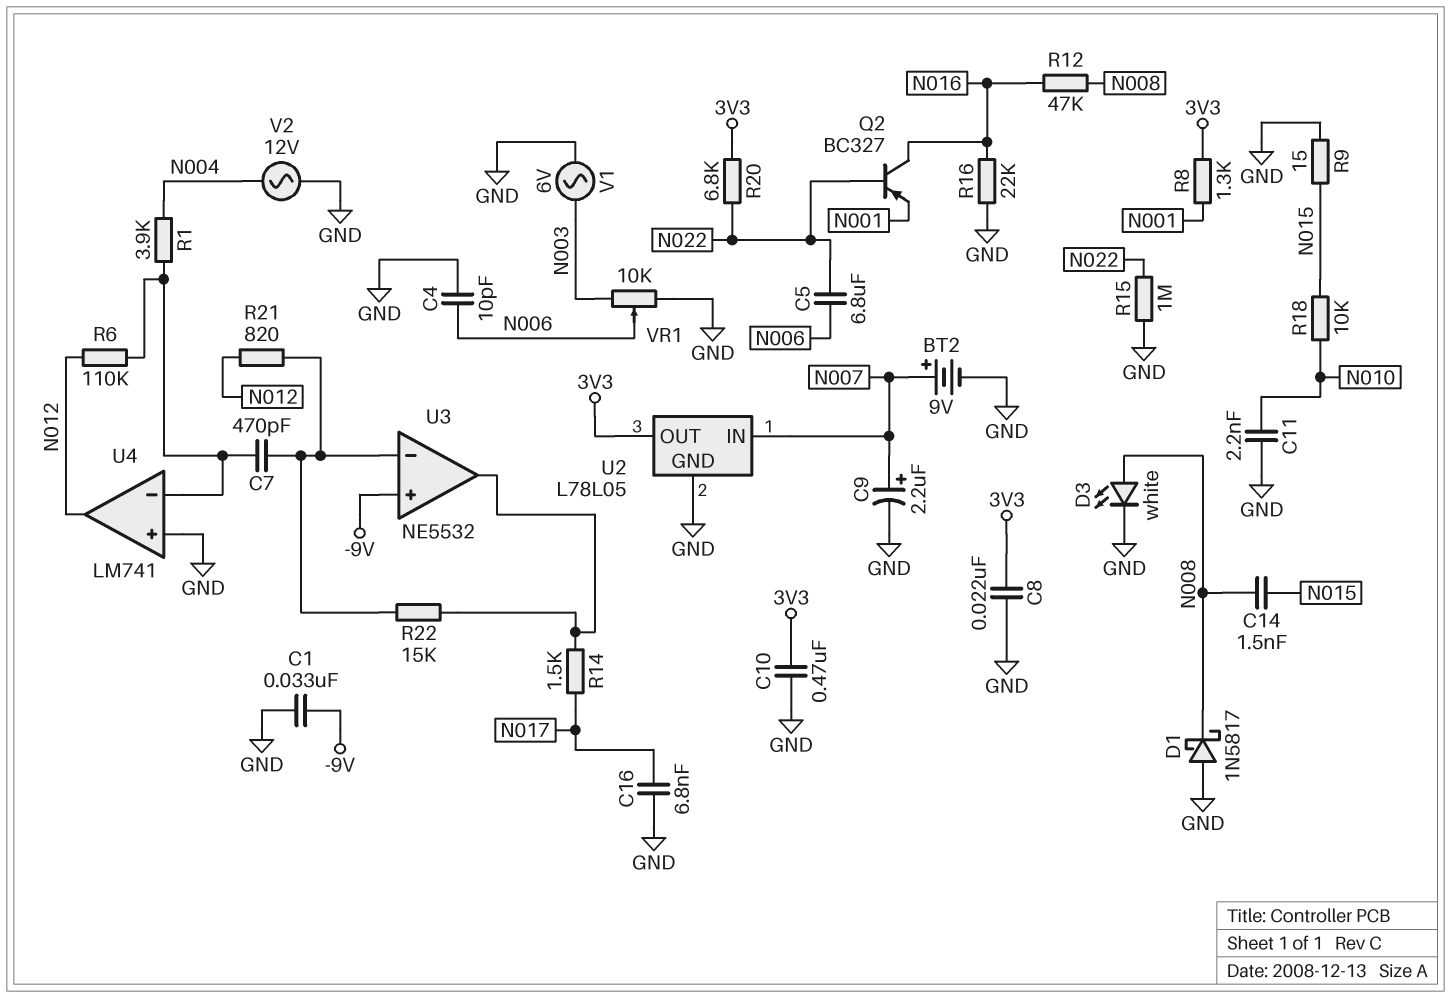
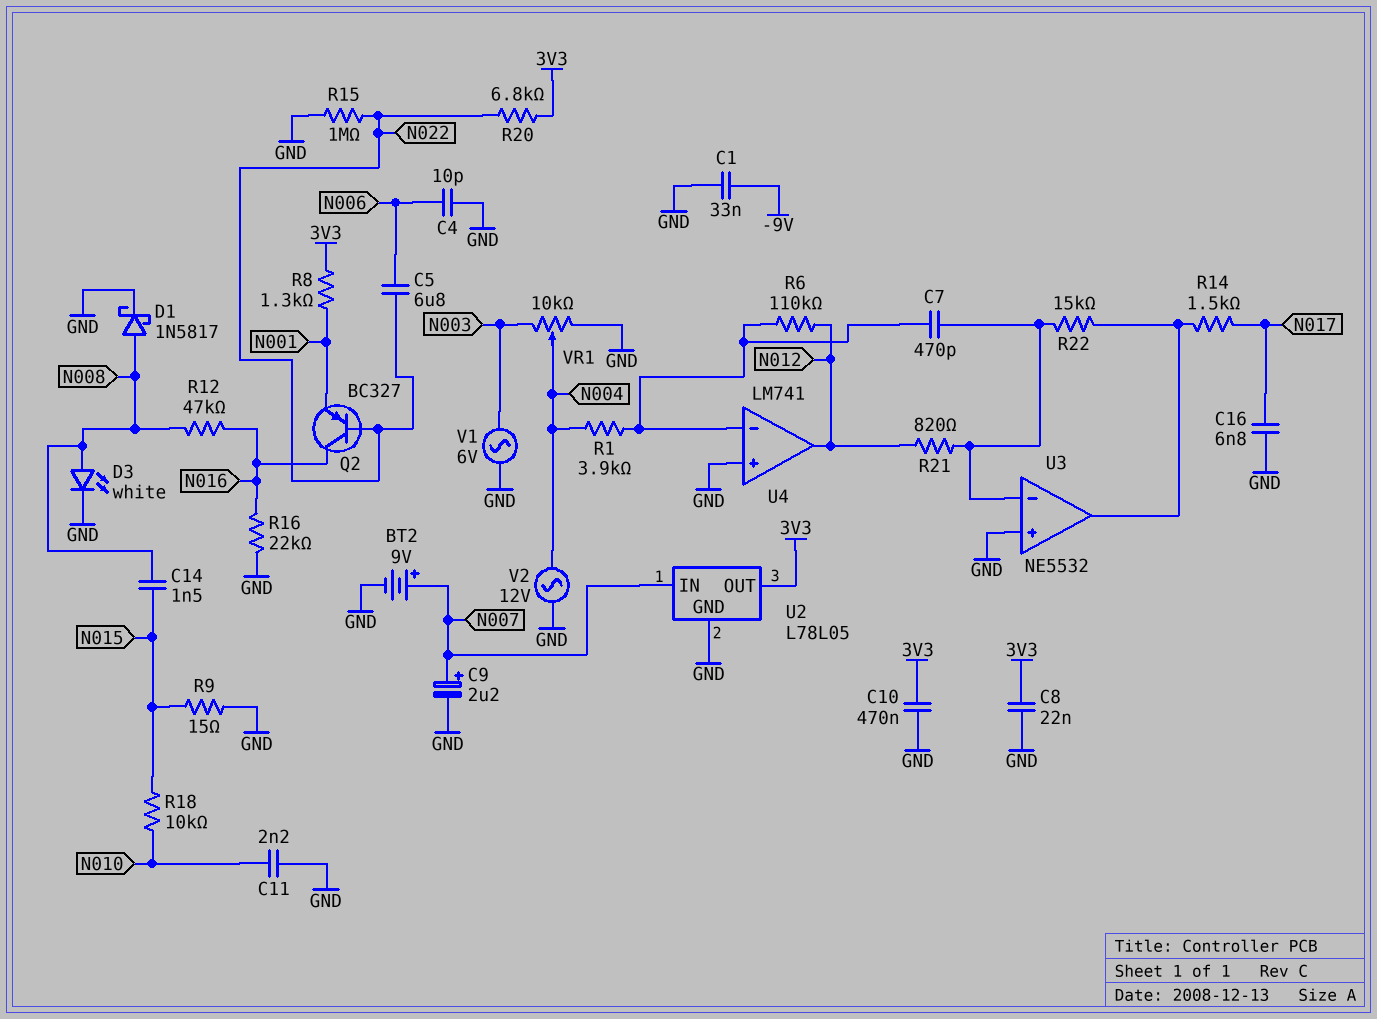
D1: schottky 1N5817 (A GND, K N008) -> schottky 1N5817 (A N008, K GND)
U3 pin in+: -9V -> GND
VR1: 10k (GND, N003, wiper N006) -> 10k (GND, N003, wiper N004)

